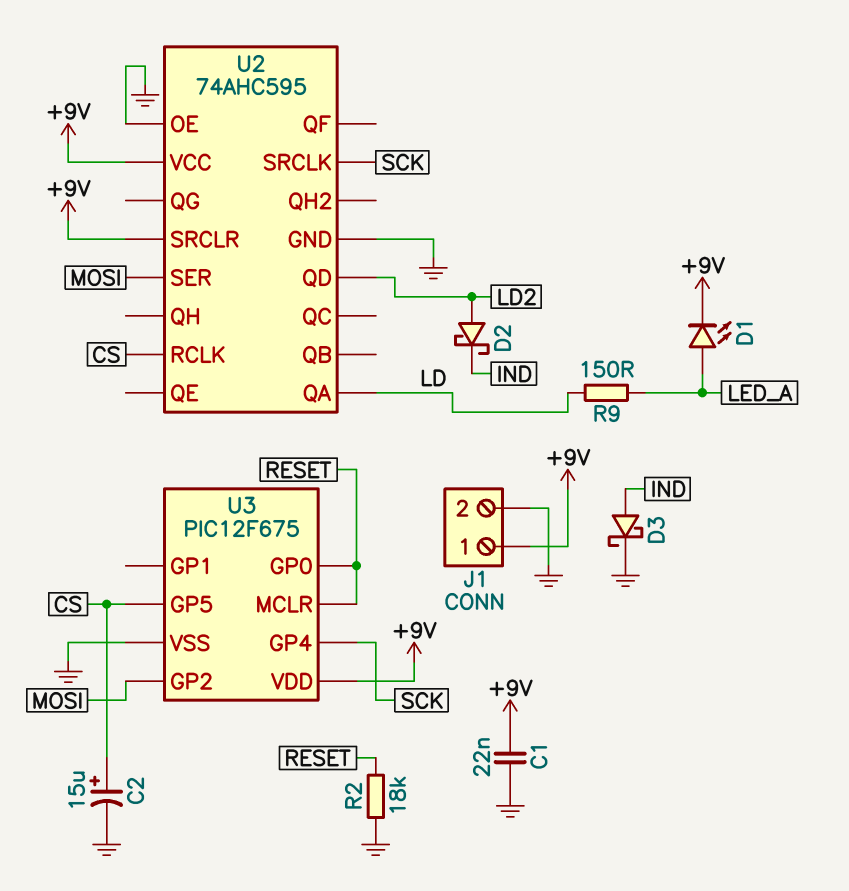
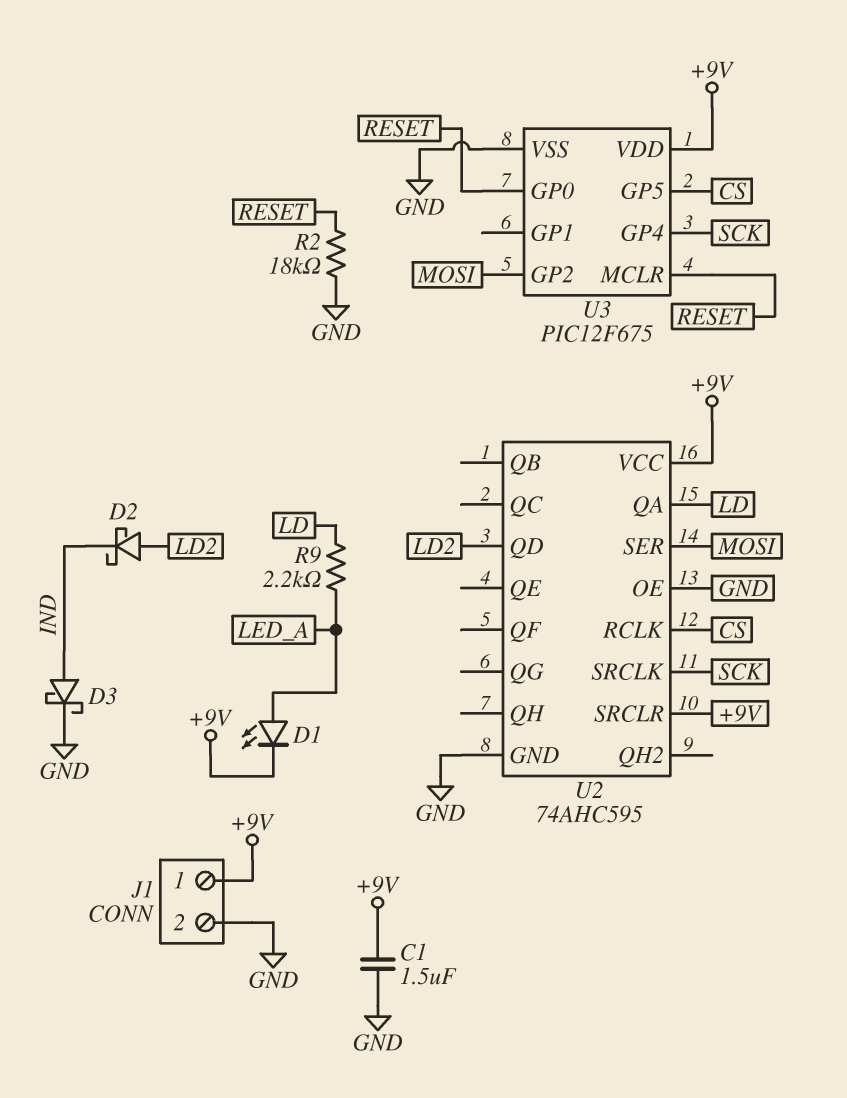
C1: 22nF (+9V, GND) -> 1.5uF (+9V, GND)
C2: 15uF (plus CS, minus GND) -> none
R9: 150 (LD, LED_A) -> 2.2k (LD, LED_A)

